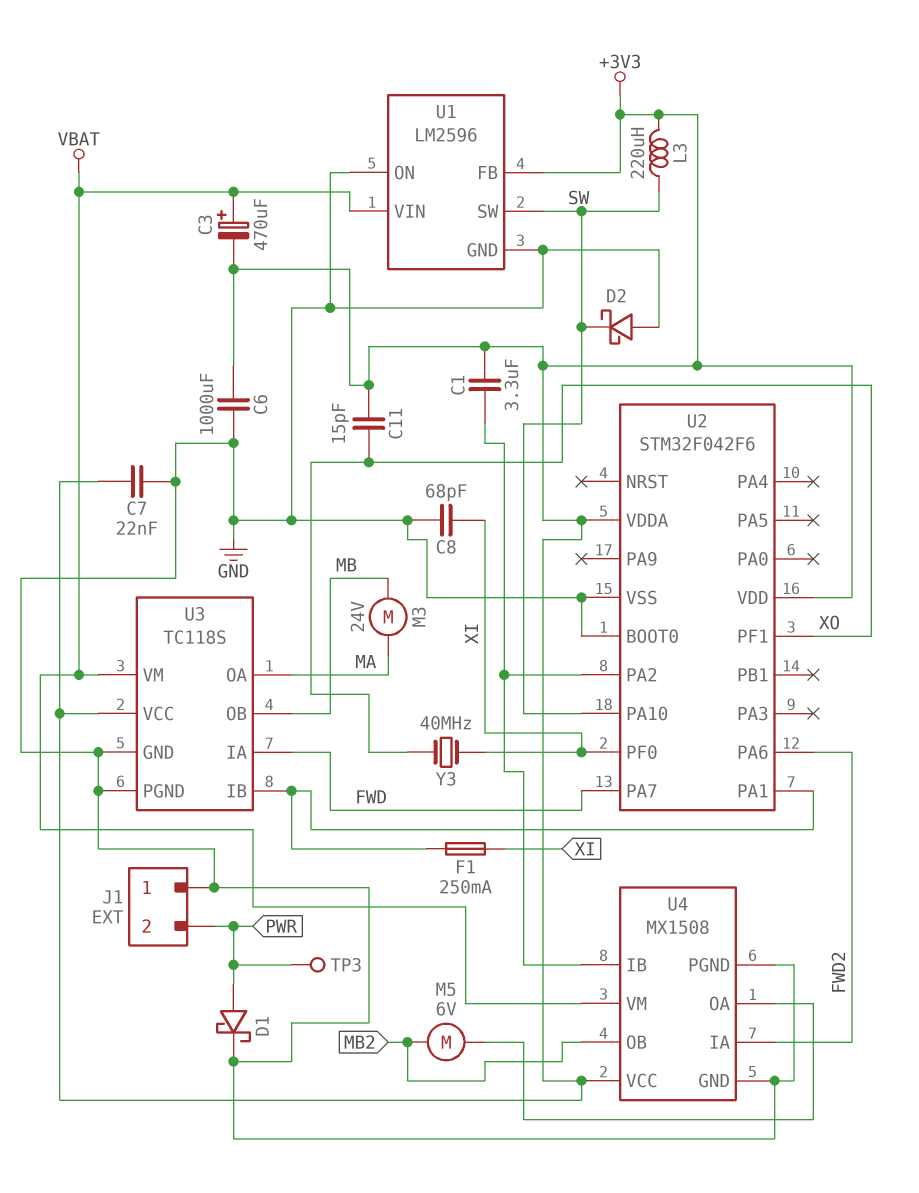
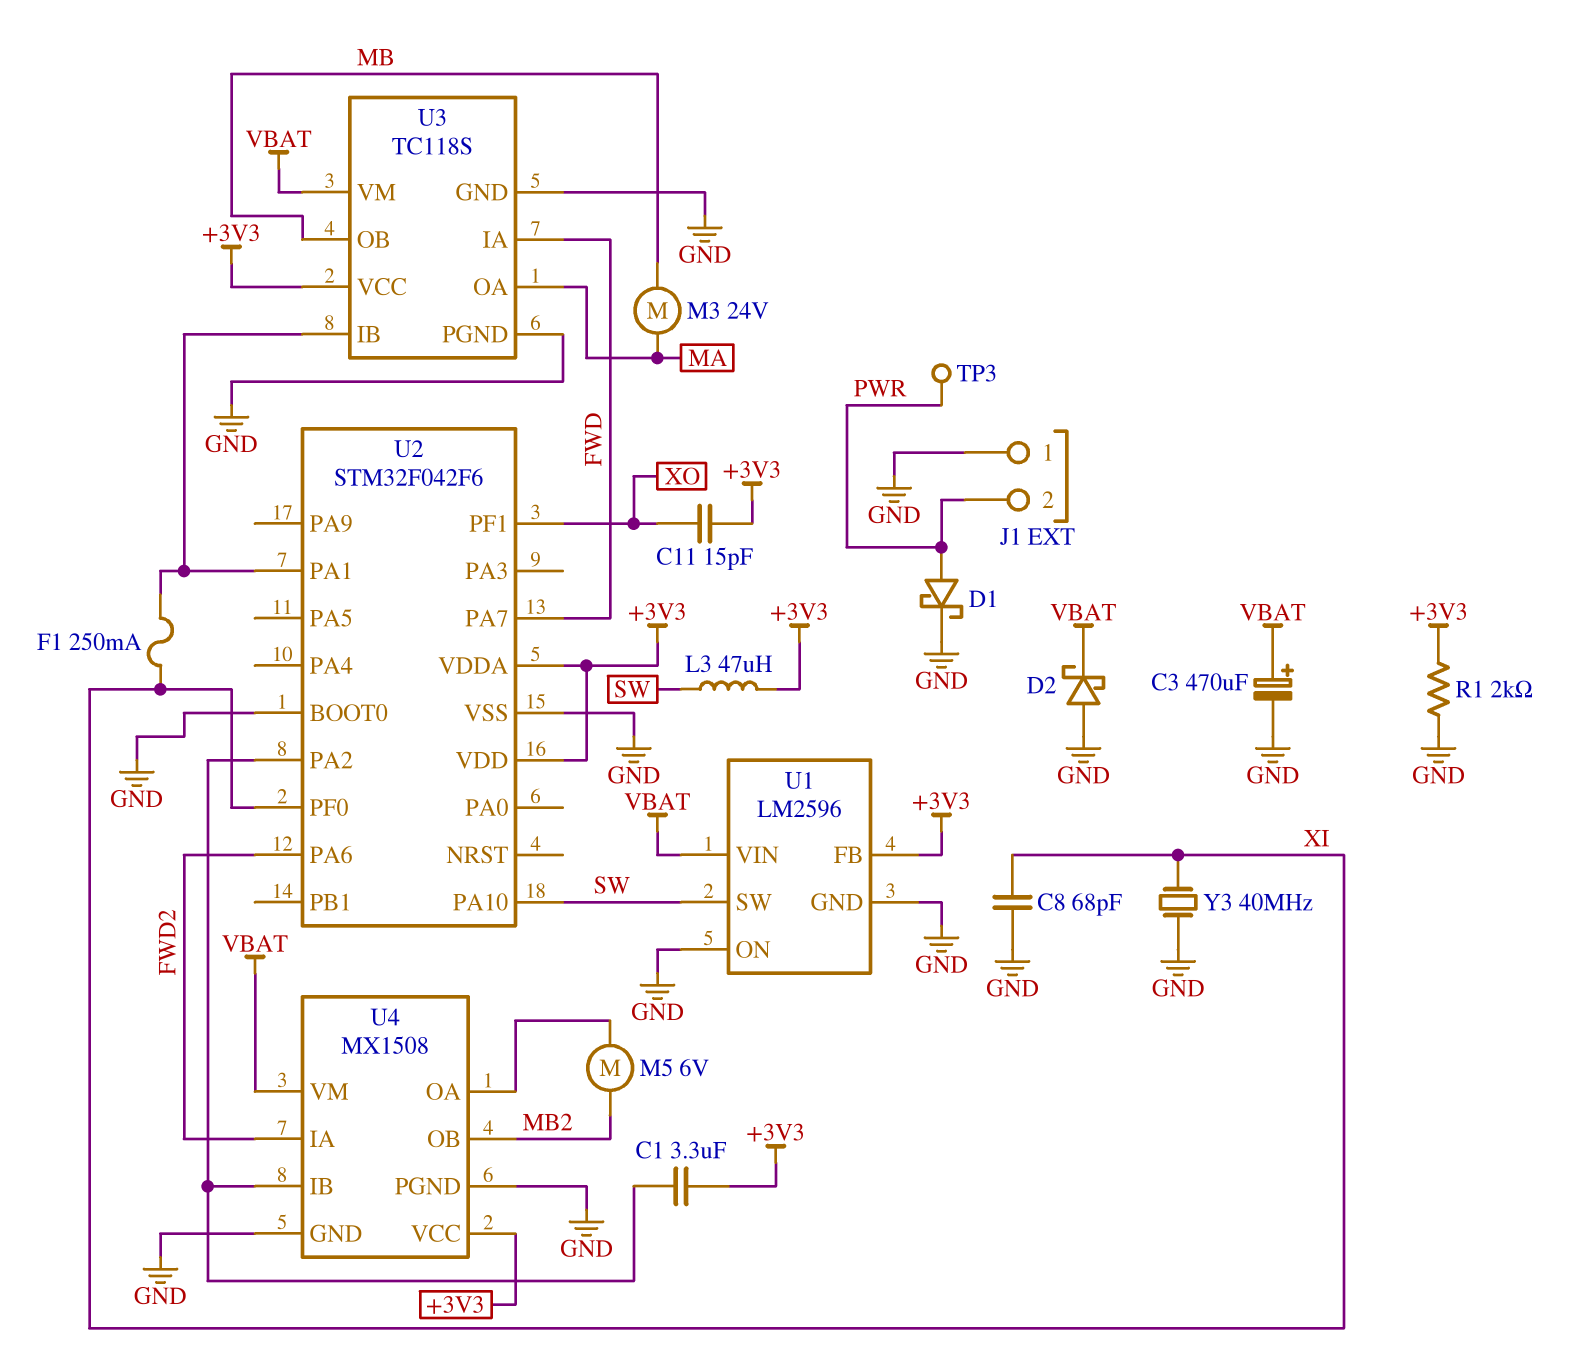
C3: 470uF (plus VBAT, minus +3V3) -> 470uF (plus VBAT, minus GND)
C6: 1000uF (+3V3, GND) -> none
C7: 22nF (+3V3, GND) -> none
D2: schottky (A GND, K SW) -> schottky (A GND, K VBAT)
L3: 220uH (+3V3, SW) -> 47uH (+3V3, SW)
R1: none -> 2k (+3V3, GND)
Y3: 40MHz (XI, XO) -> 40MHz (GND, XI)

